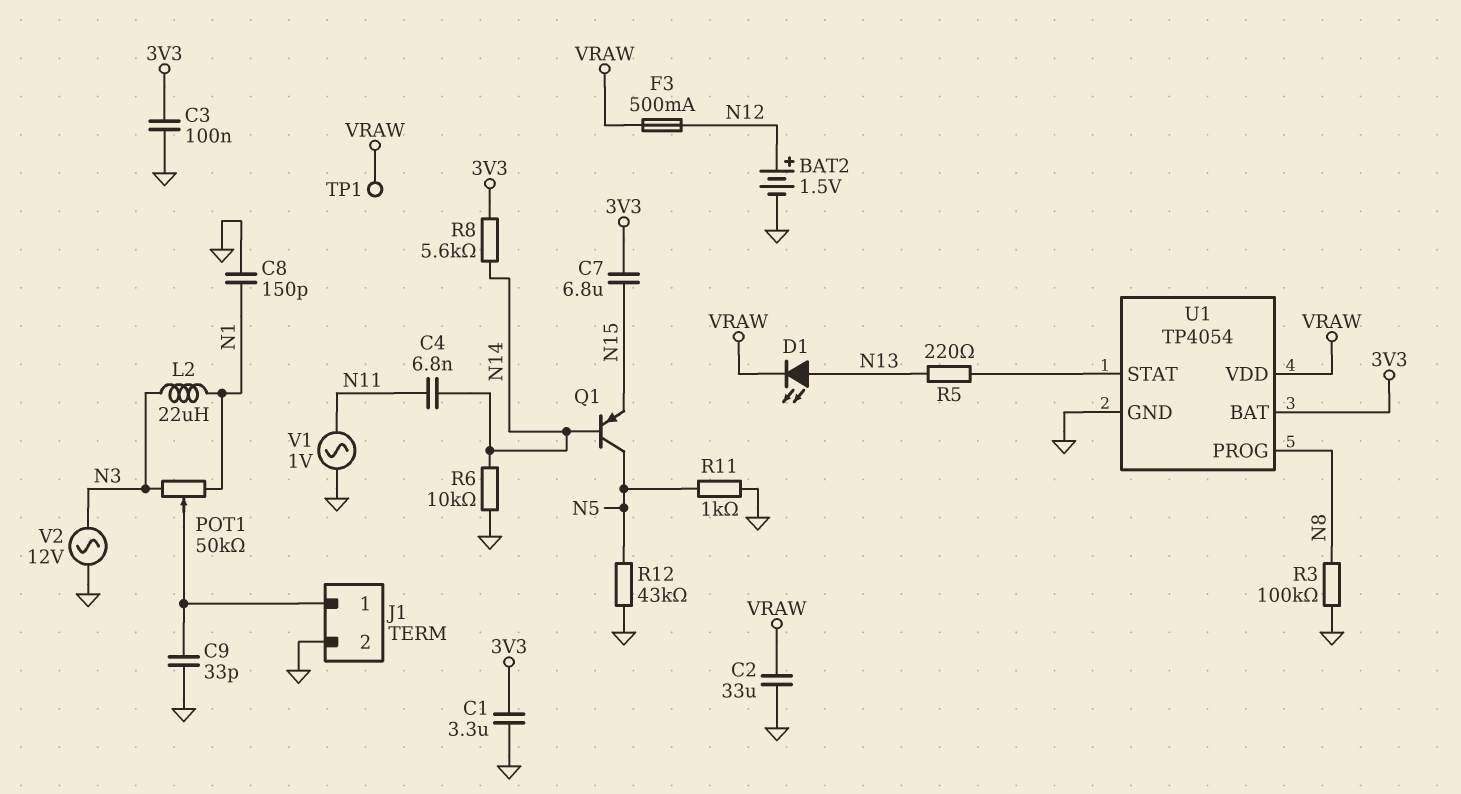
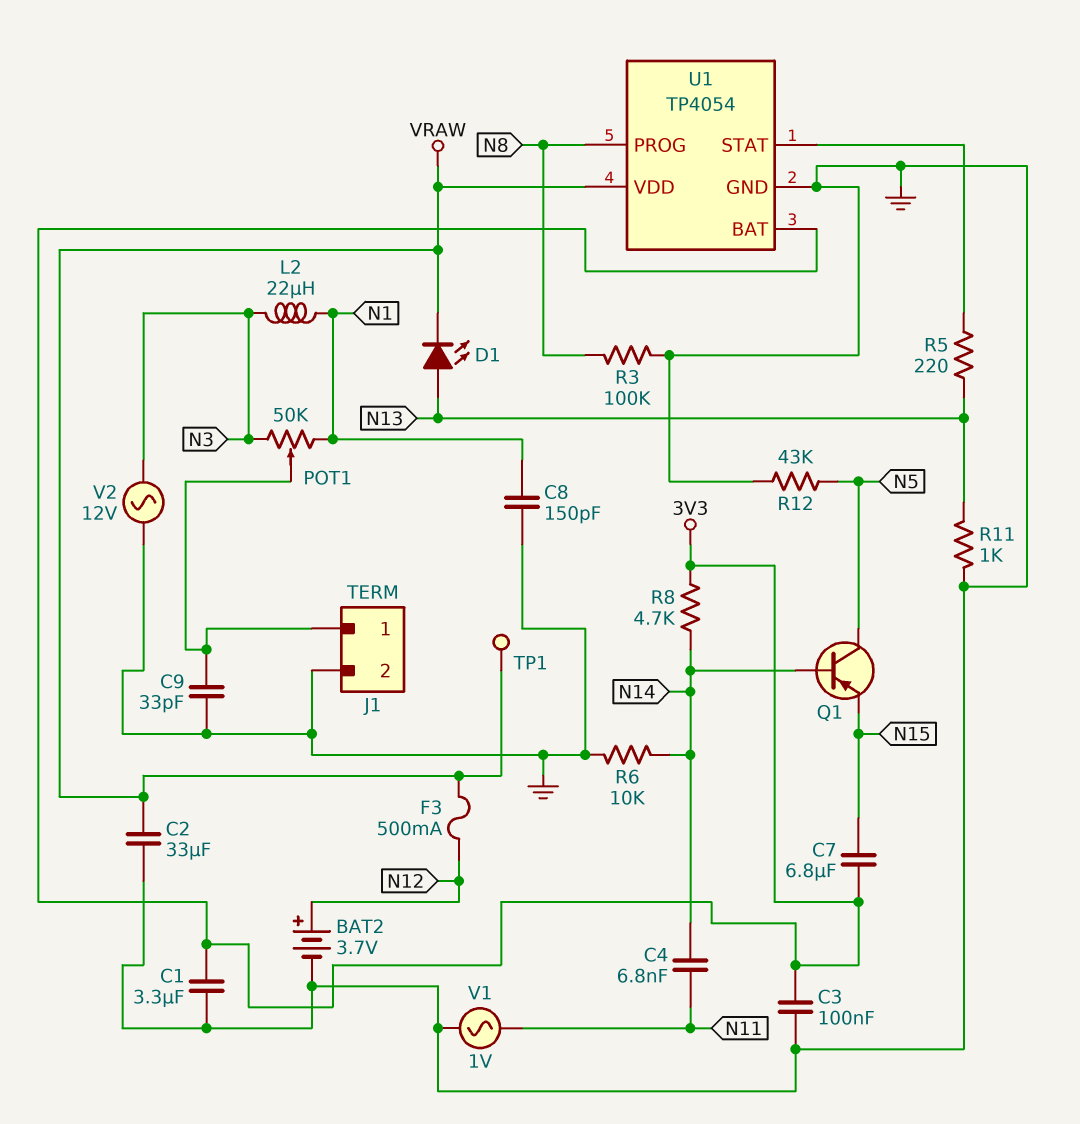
BAT2: 1.5V (plus N12, minus GND) -> 3.7V (plus N12, minus GND)
R8: 5.6k (3V3, N14) -> 4.7k (3V3, N14)
R11: 1k (GND, N5) -> 1k (GND, N13)

